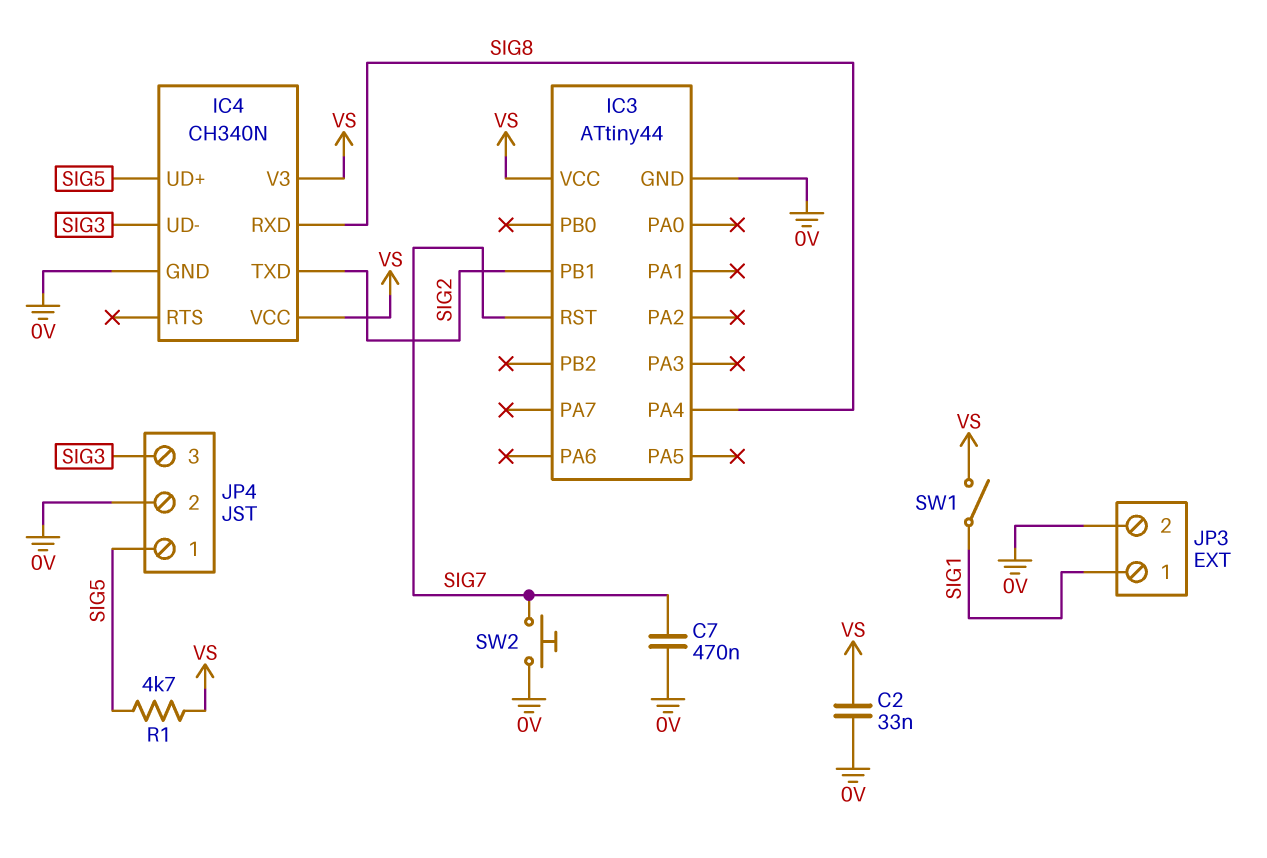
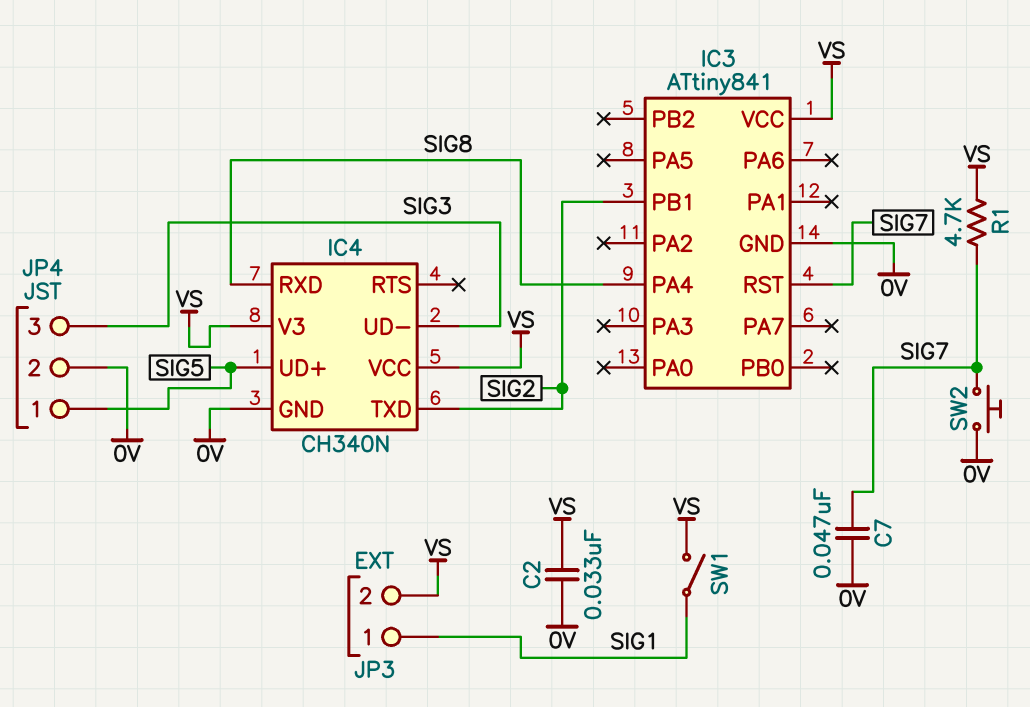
C7: 470nF (0V, SIG7) -> 47nF (0V, SIG7)
IC3: ATtiny44 -> ATtiny841
JP3 pin 2: 0V -> VS
R1: 4.7k (SIG5, VS) -> 4.7k (SIG7, VS)

